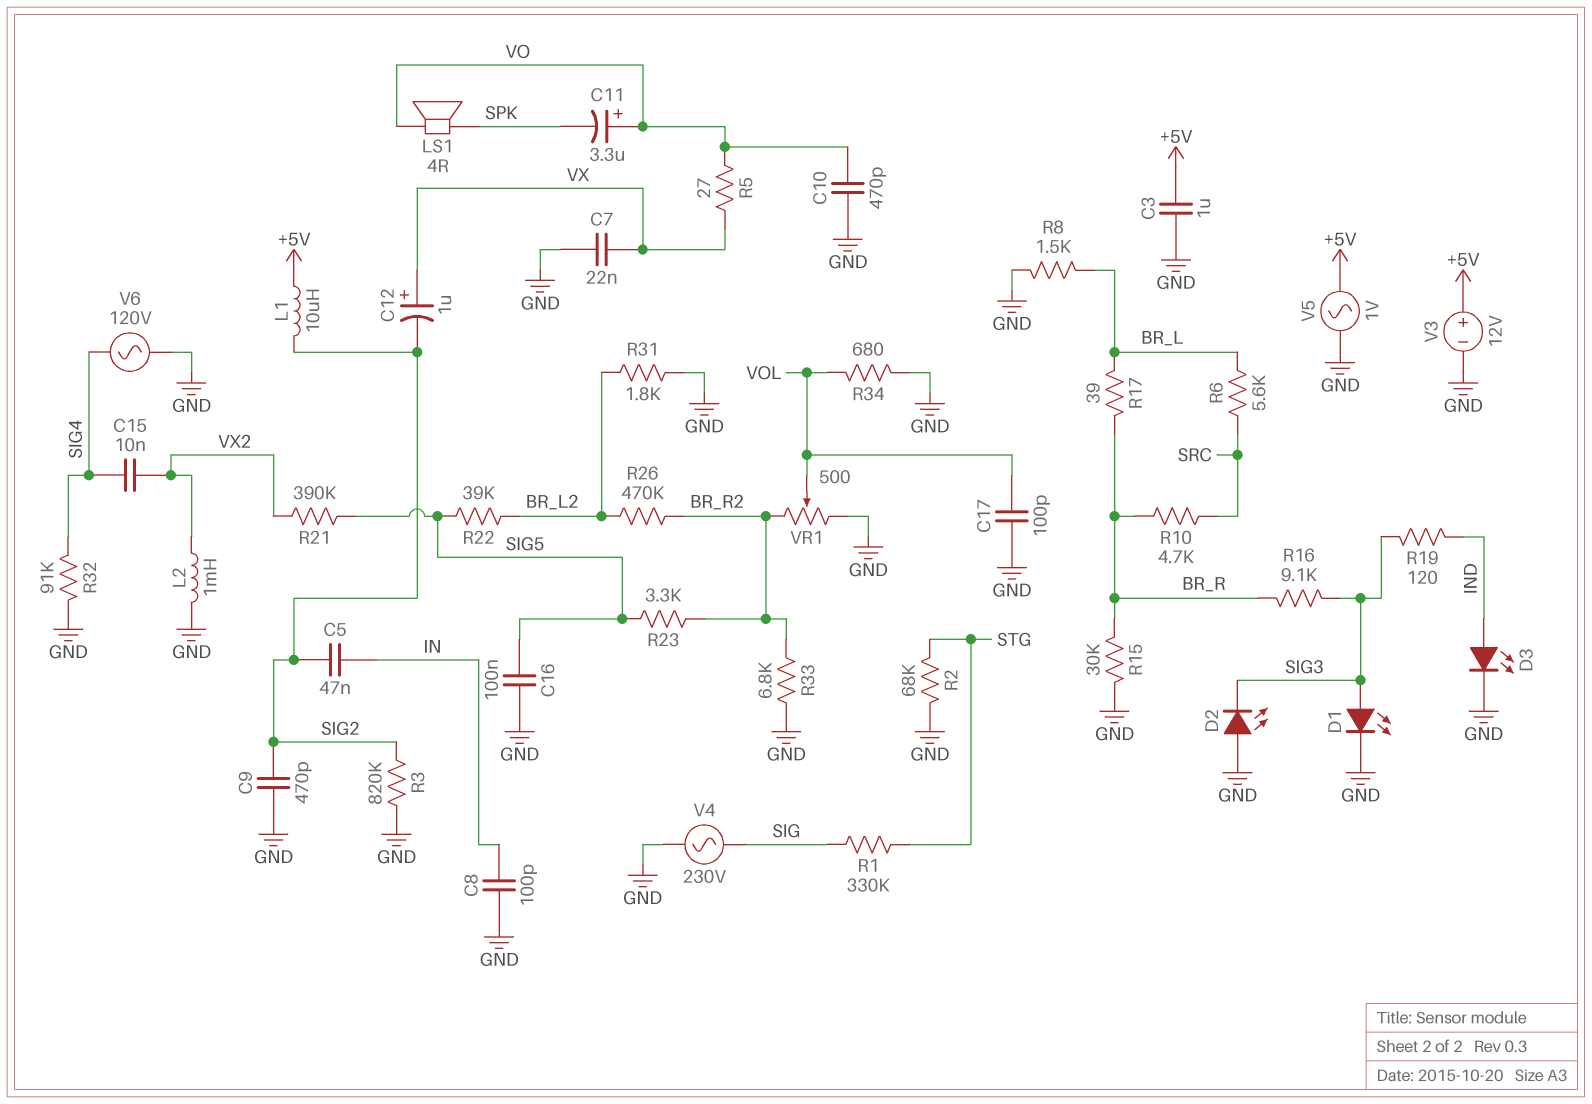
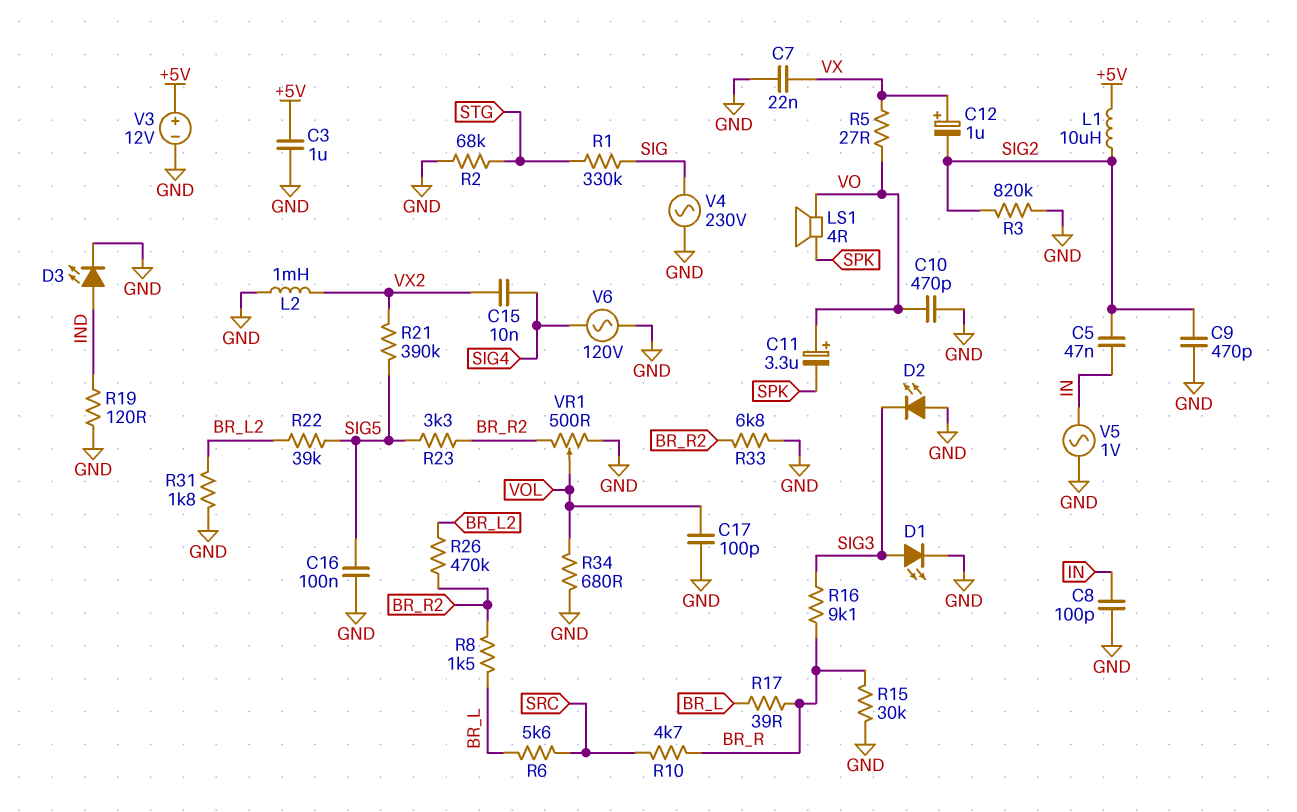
R8: 1.5k (BR_L, GND) -> 1.5k (BR_L, BR_R2)
R19: 120 (IND, SIG3) -> 120 (GND, IND)
R32: 91k (GND, SIG4) -> none
V5: AC 1V (+5V, GND) -> AC 1V (GND, IN)

